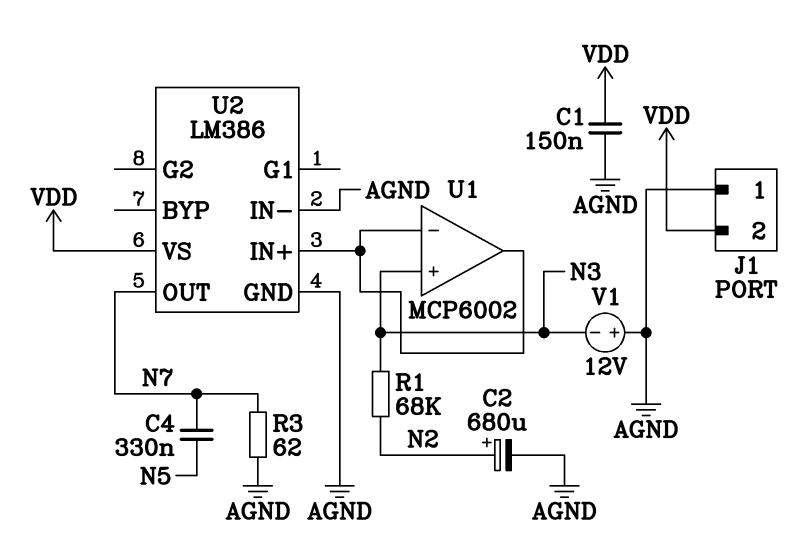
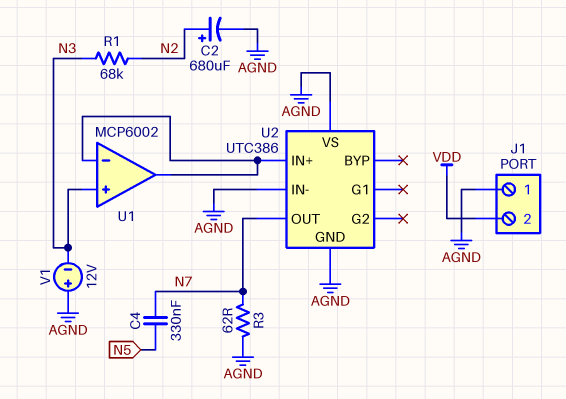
C1: 150nF (AGND, VDD) -> none
U2: LM386 -> UTC386
U2 pin VS: VDD -> AGND

